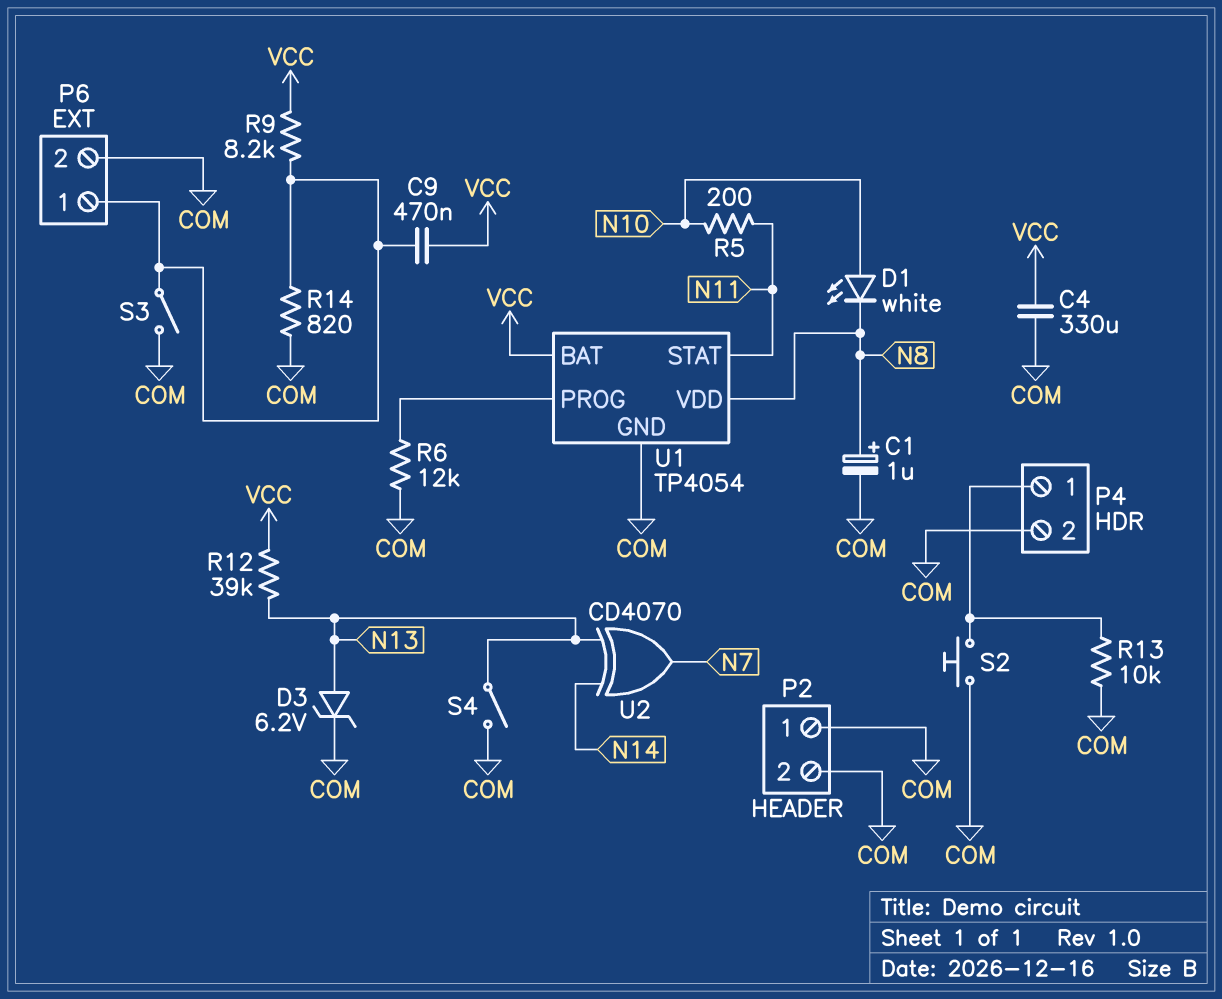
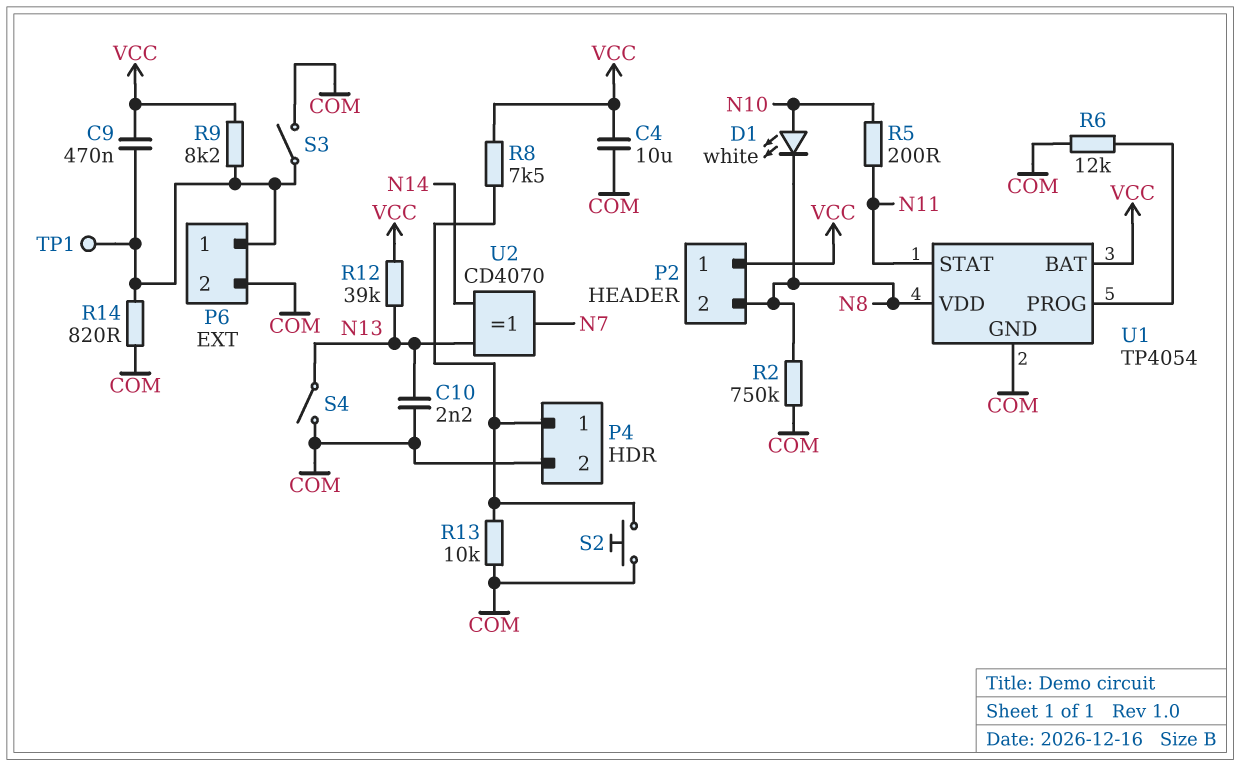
C1: 1uF (plus N8, minus COM) -> none
C4: 330uF (COM, VCC) -> 10uF (COM, VCC)
C10: none -> 2.2nF (COM, N13)
D3: zener 6.2V (A N13, K COM) -> none
P2 pin 1: COM -> VCC
P2 pin 2: COM -> N8
R2: none -> 750k (COM, N8)
R8: none -> 7.5k (P4/1, VCC)
TP1: none -> test point (P6/1)

